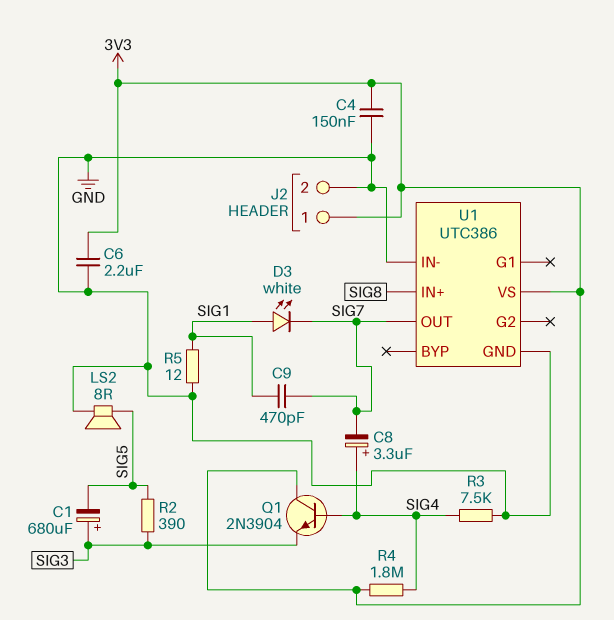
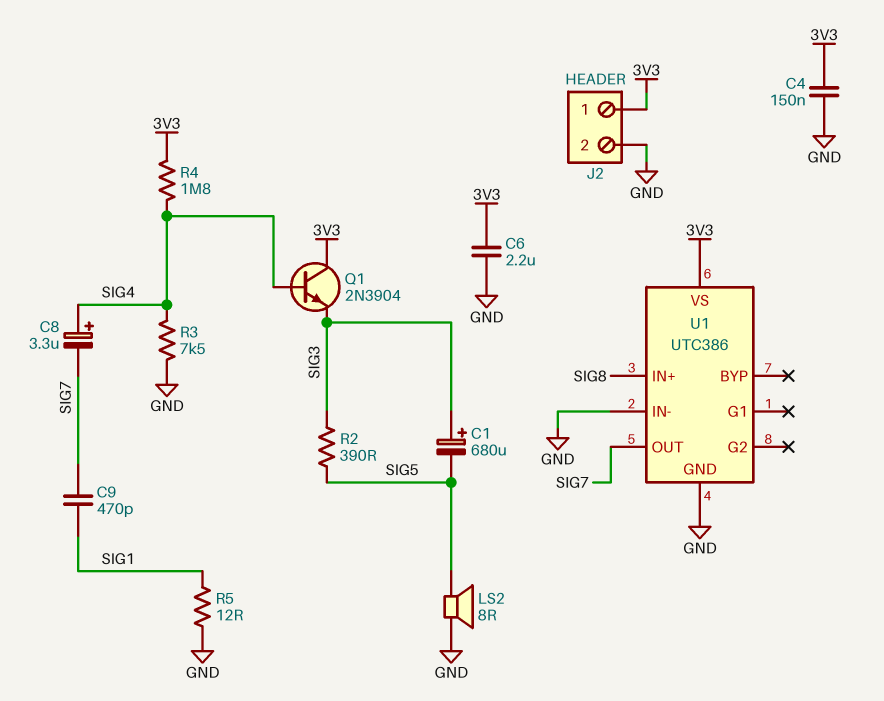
D3: LED white (A SIG1, K SIG7) -> none

